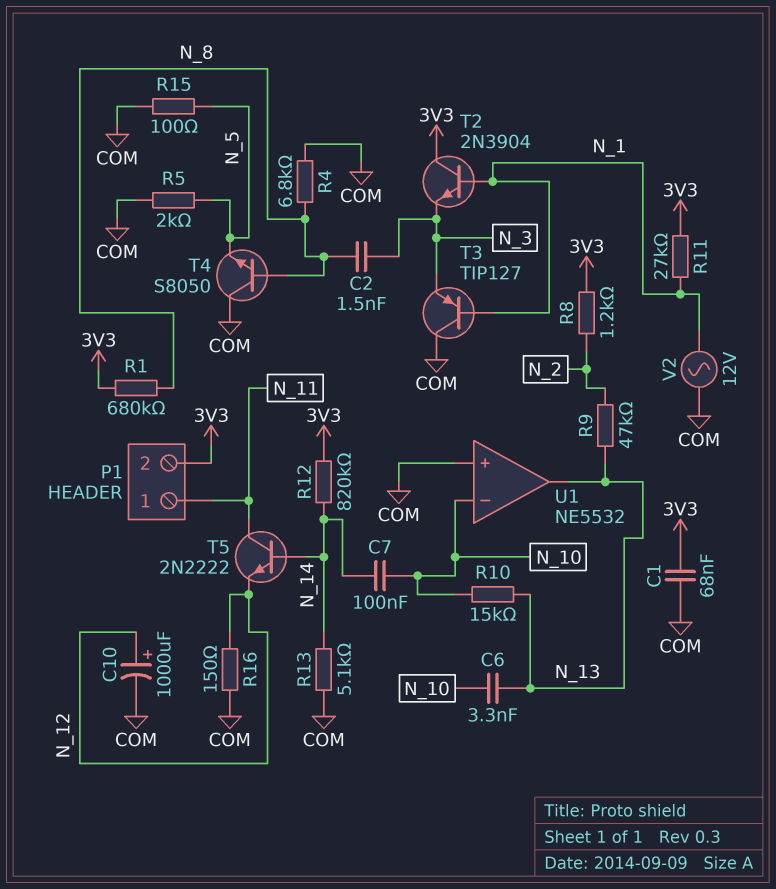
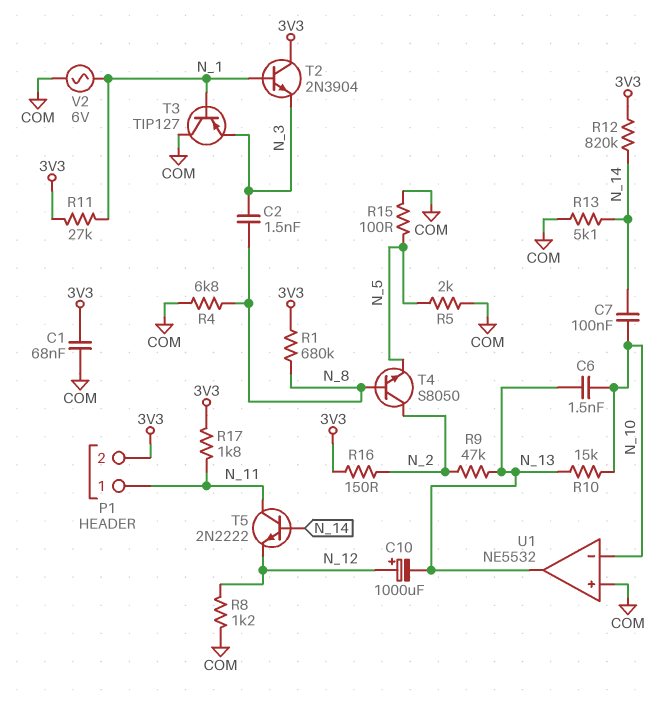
C6: 3.3nF (N_10, N_13) -> 1.5nF (N_10, N_13)
C10: 1000uF (plus N_12, minus COM) -> 1000uF (plus N_12, minus N_13)
R8: 1.2k (3V3, N_2) -> 1.2k (COM, N_12)
R16: 150 (COM, N_12) -> 150 (3V3, N_2)
R17: none -> 1.8k (3V3, N_11)
T4: NPN S8050 (B N_8, C COM, E N_5) -> NPN S8050 (B N_8, C N_2, E N_5)
V2: AC 12V (COM, N_1) -> AC 6V (COM, N_1)

